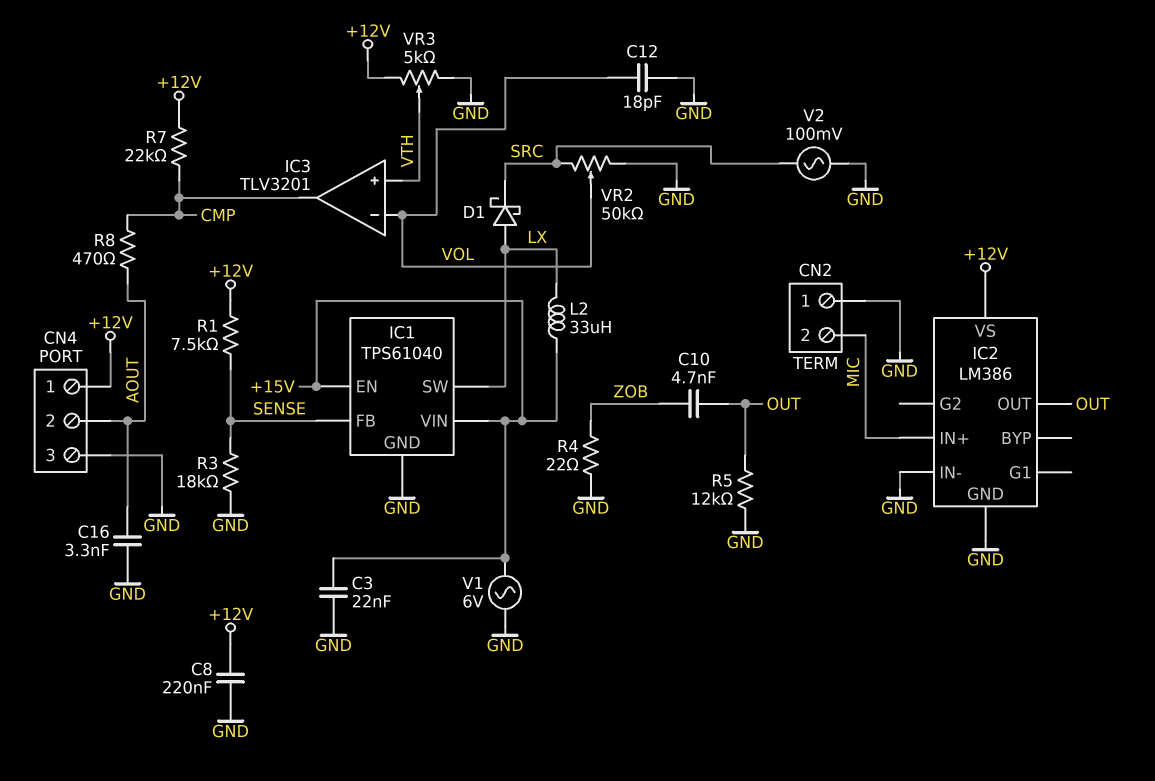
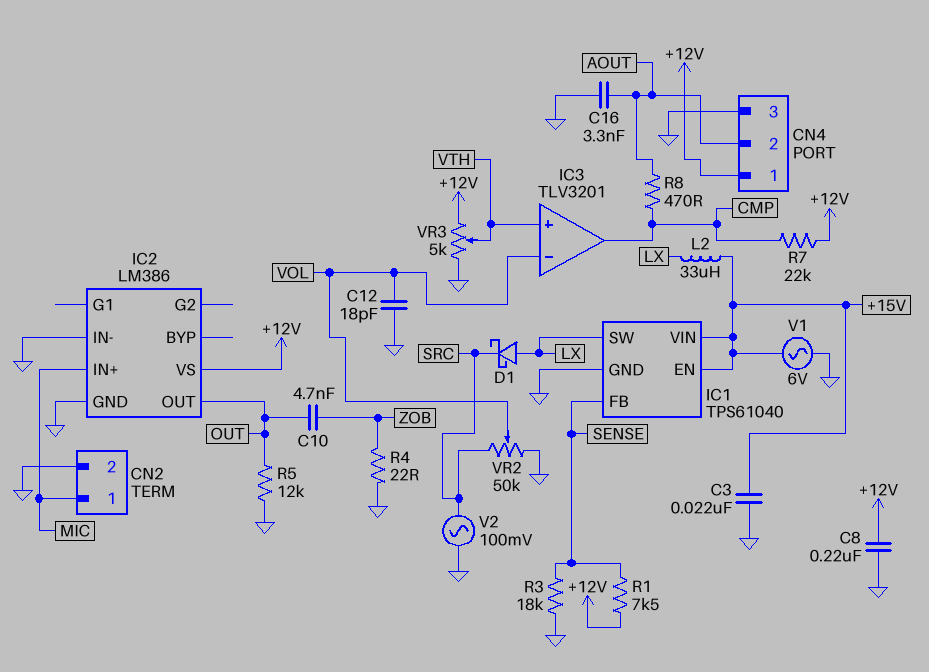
CN2 pin 1: GND -> MIC
CN2 pin 2: MIC -> GND

